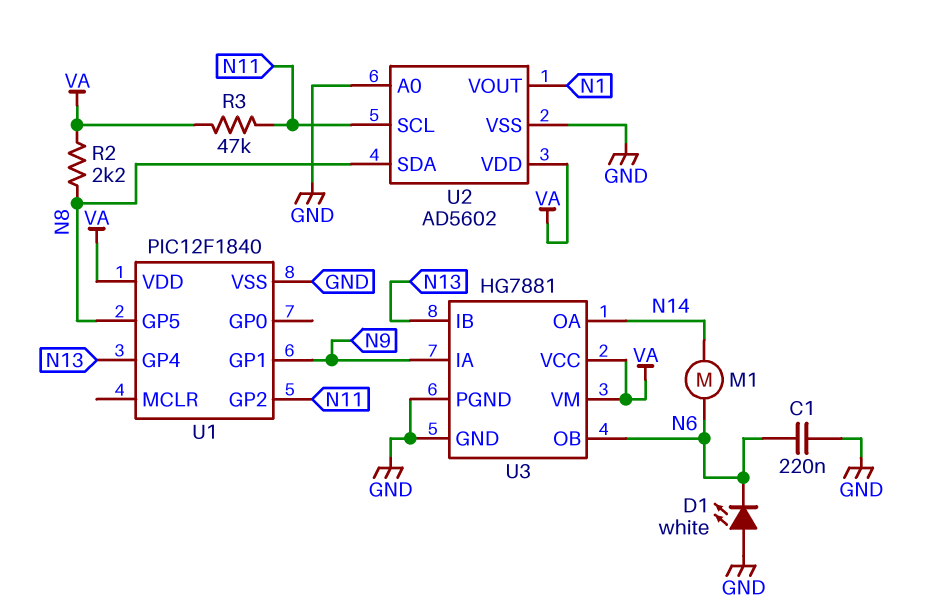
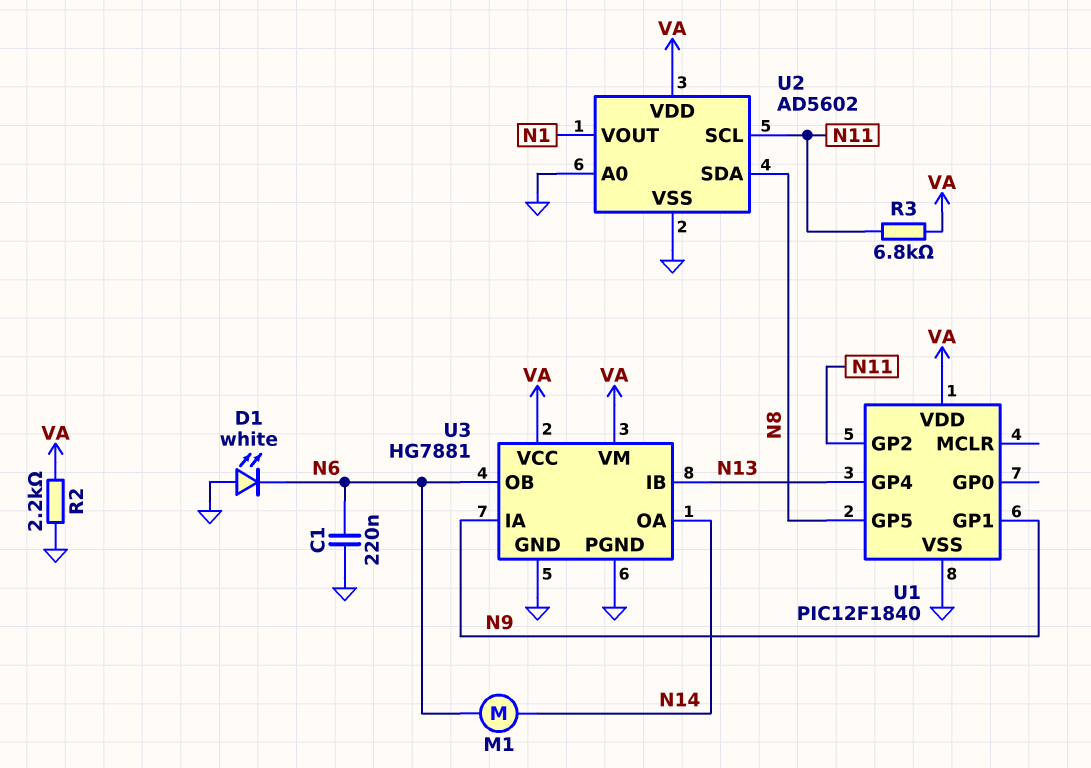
R2: 2.2k (N8, VA) -> 2.2k (GND, VA)
R3: 47k (N11, VA) -> 6.8k (N11, VA)

